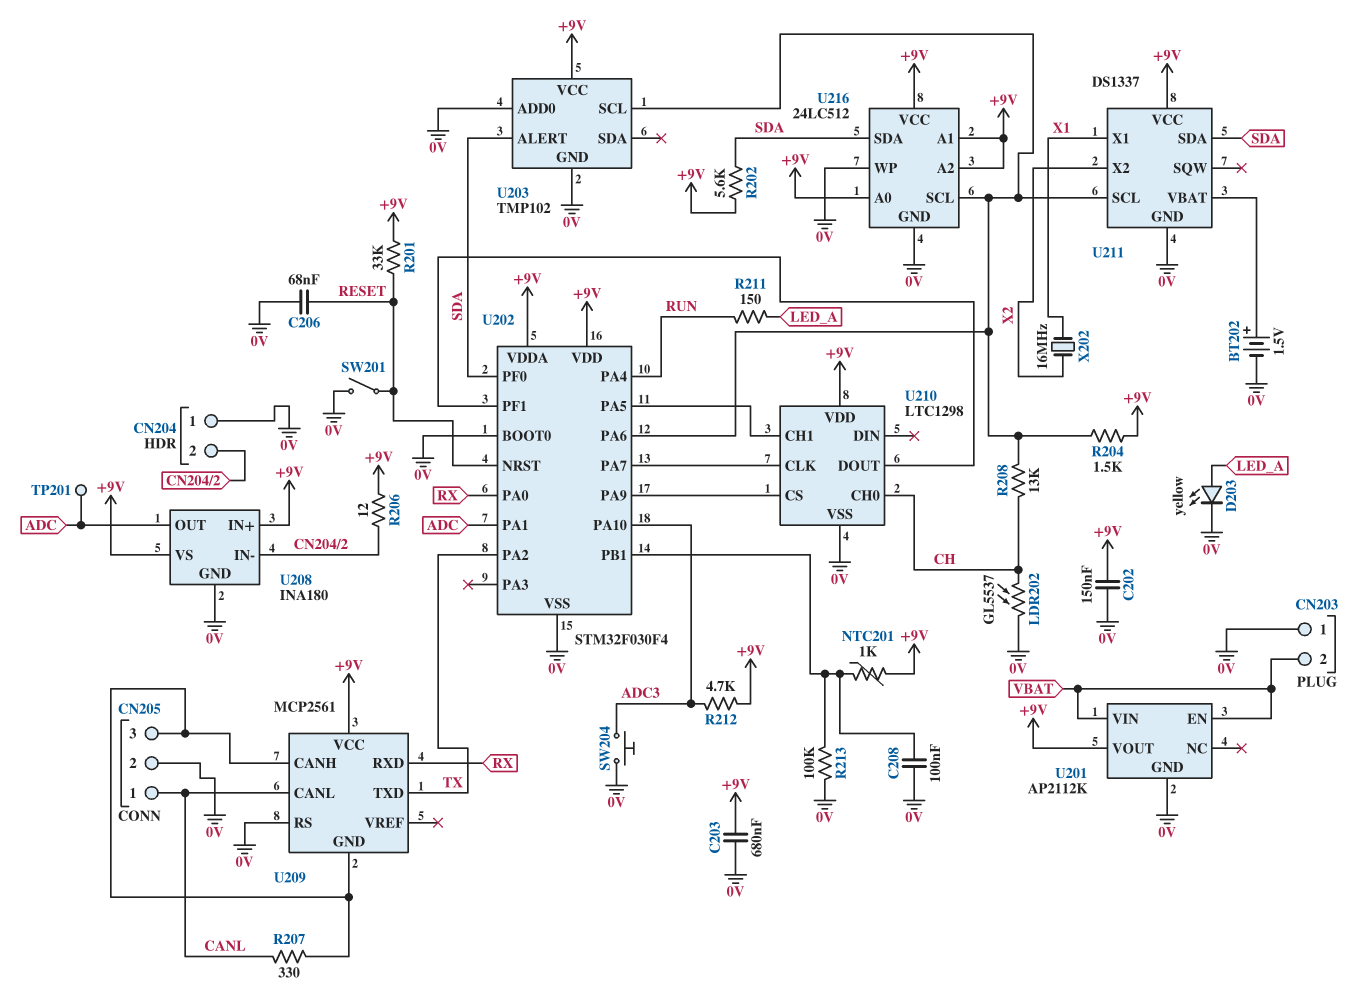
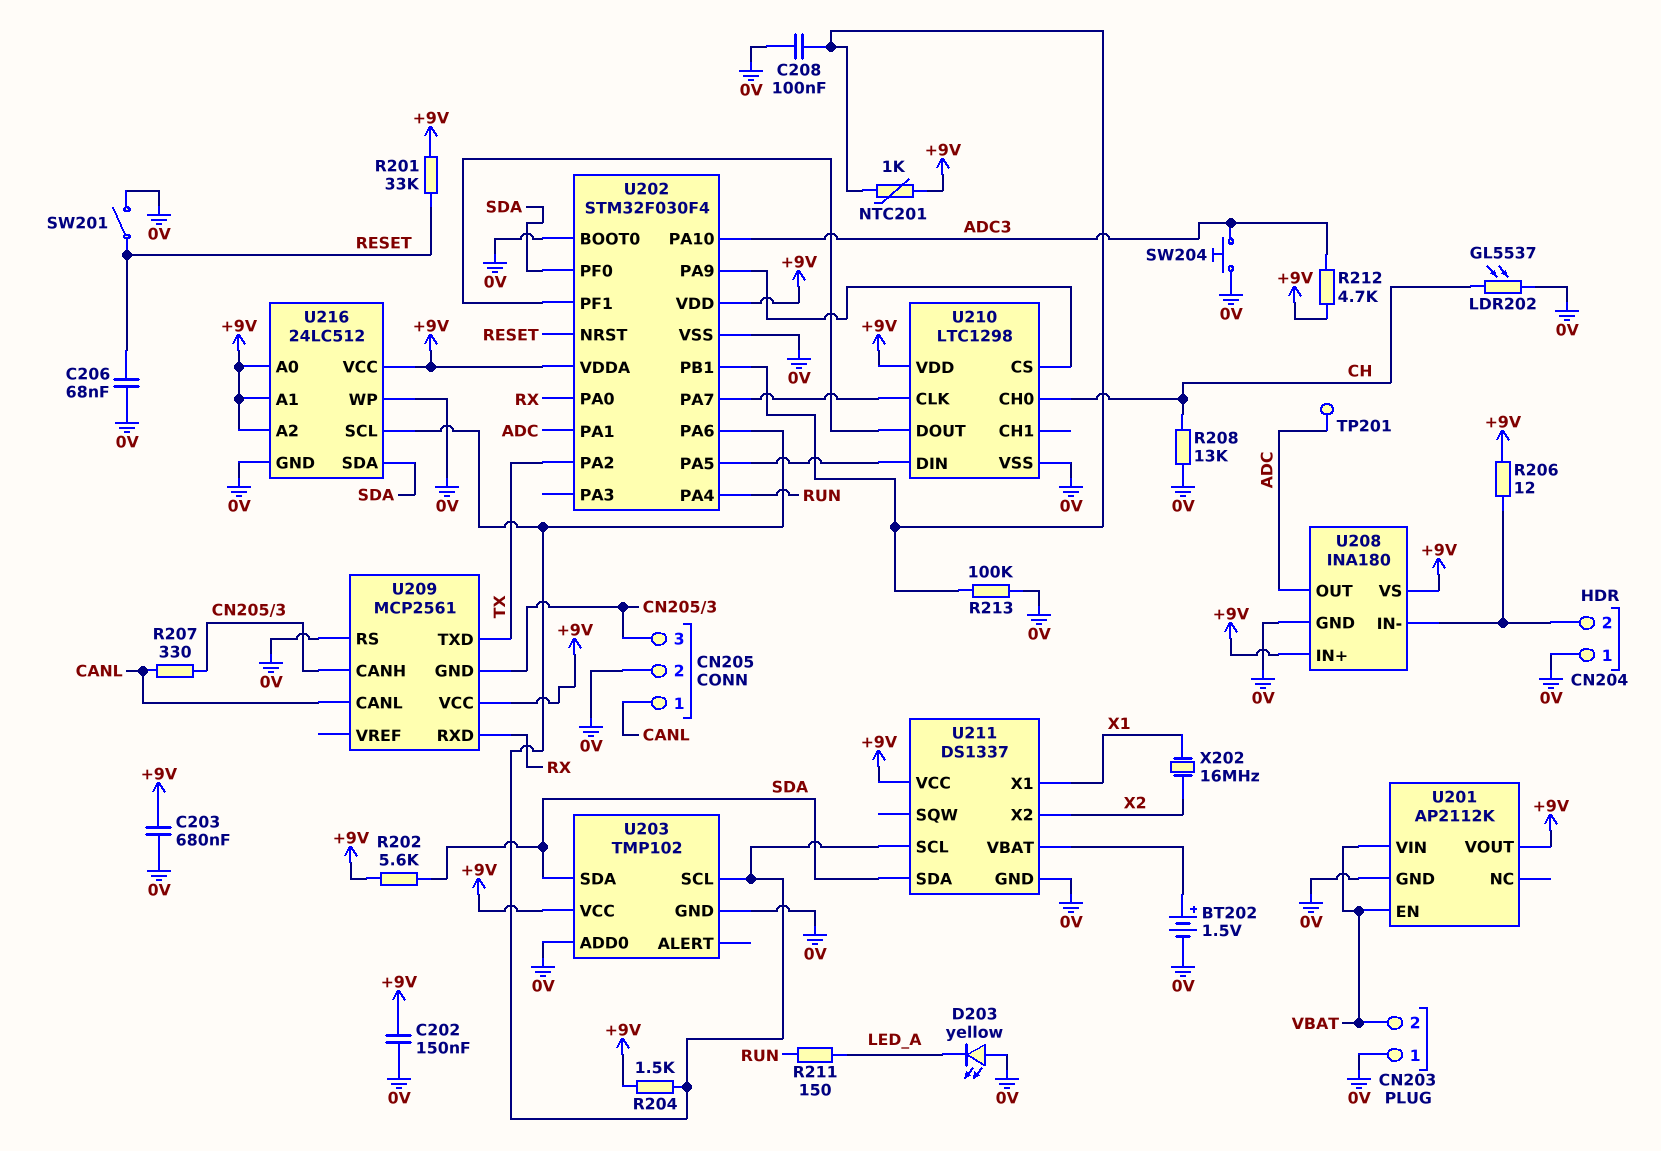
D203: LED yellow (A LED_A, K 0V) -> LED yellow (A 0V, K LED_A)
R208: 13k (CH, U202/PA6) -> 13k (0V, CH)
U203 pin ALERT: SDA -> none
U203 pin SDA: none -> SDA
U210 pin CH1: U202/PA5 -> none
U210 pin DIN: none -> U202/PA5

